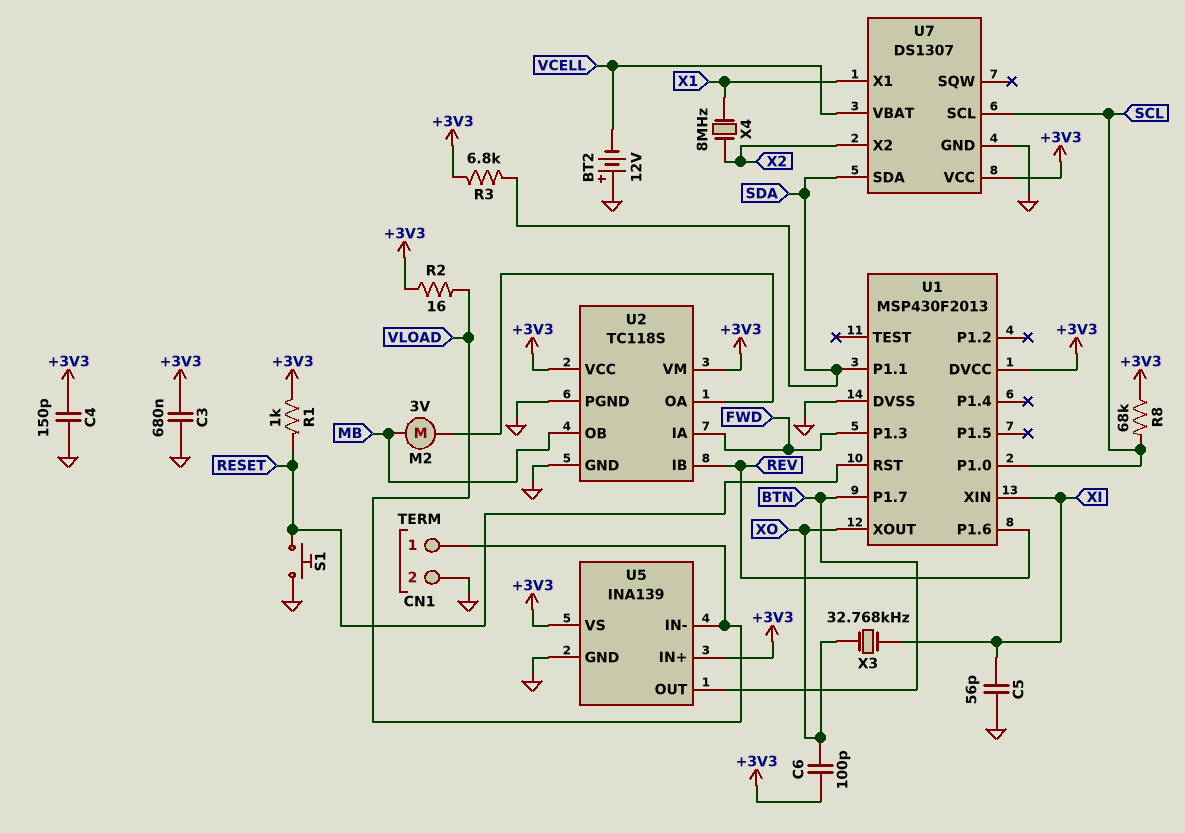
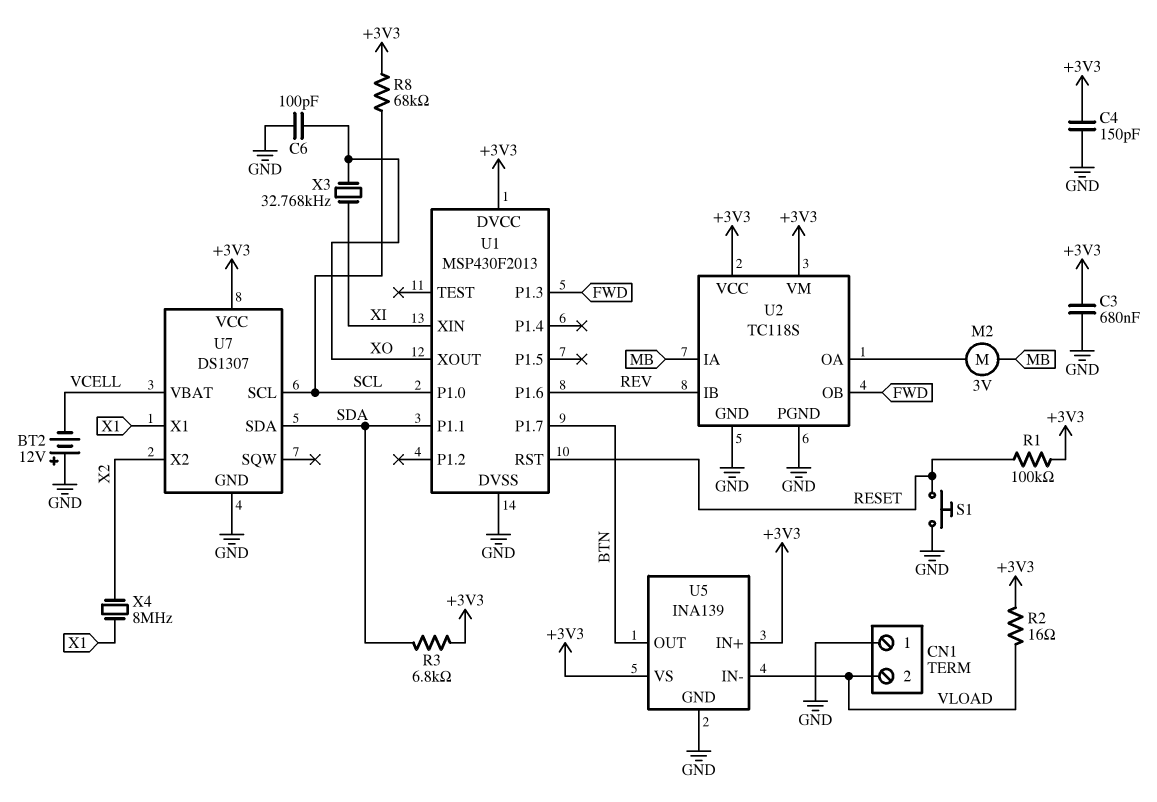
C5: 56pF (GND, XI) -> none
C6: 100pF (+3V3, XO) -> 100pF (GND, XO)
CN1 pin 1: VLOAD -> GND
CN1 pin 2: GND -> VLOAD
R1: 1k (+3V3, RESET) -> 100k (+3V3, RESET)
U2 pin IA: FWD -> MB
U2 pin OB: MB -> FWD

